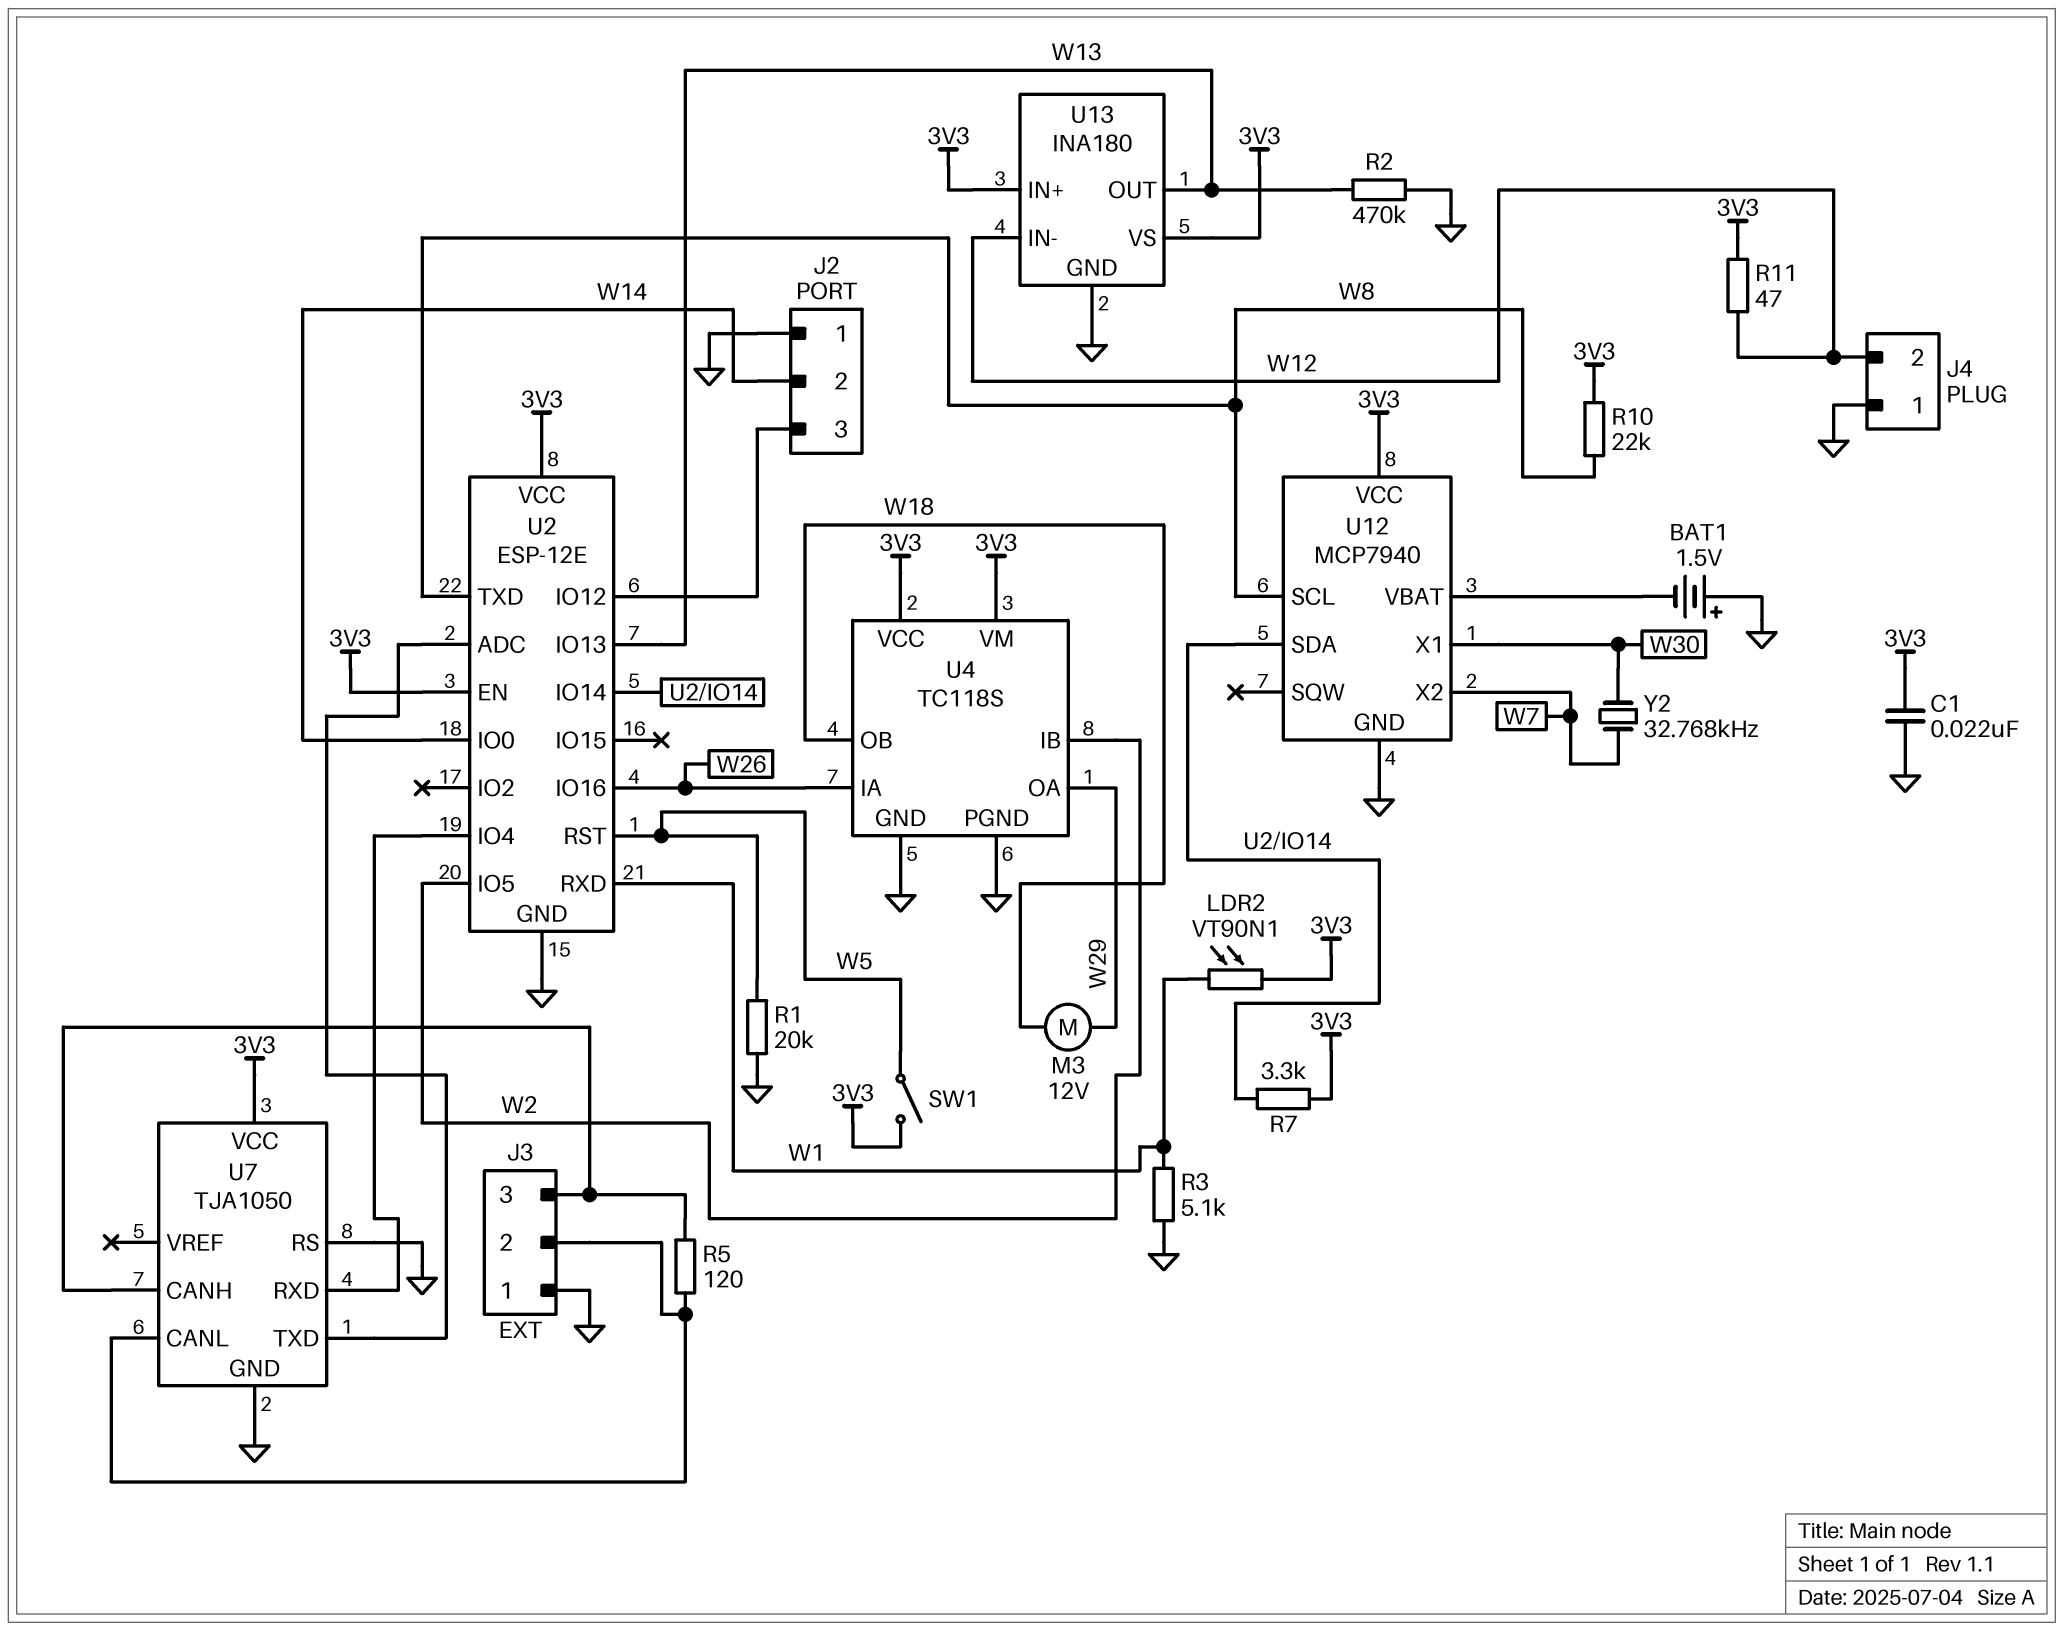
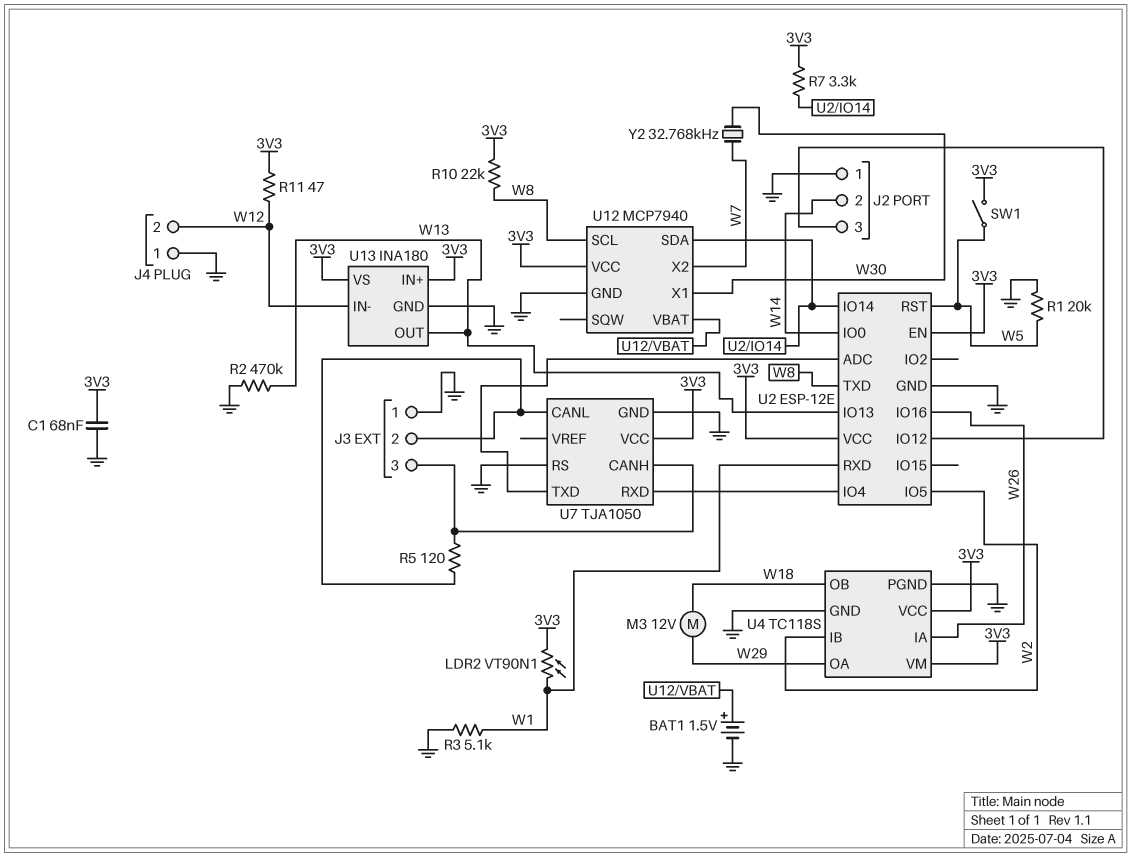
BAT1: 1.5V (plus GND, minus U12/VBAT) -> 1.5V (plus U12/VBAT, minus GND)
C1: 22nF (3V3, GND) -> 68nF (3V3, GND)

